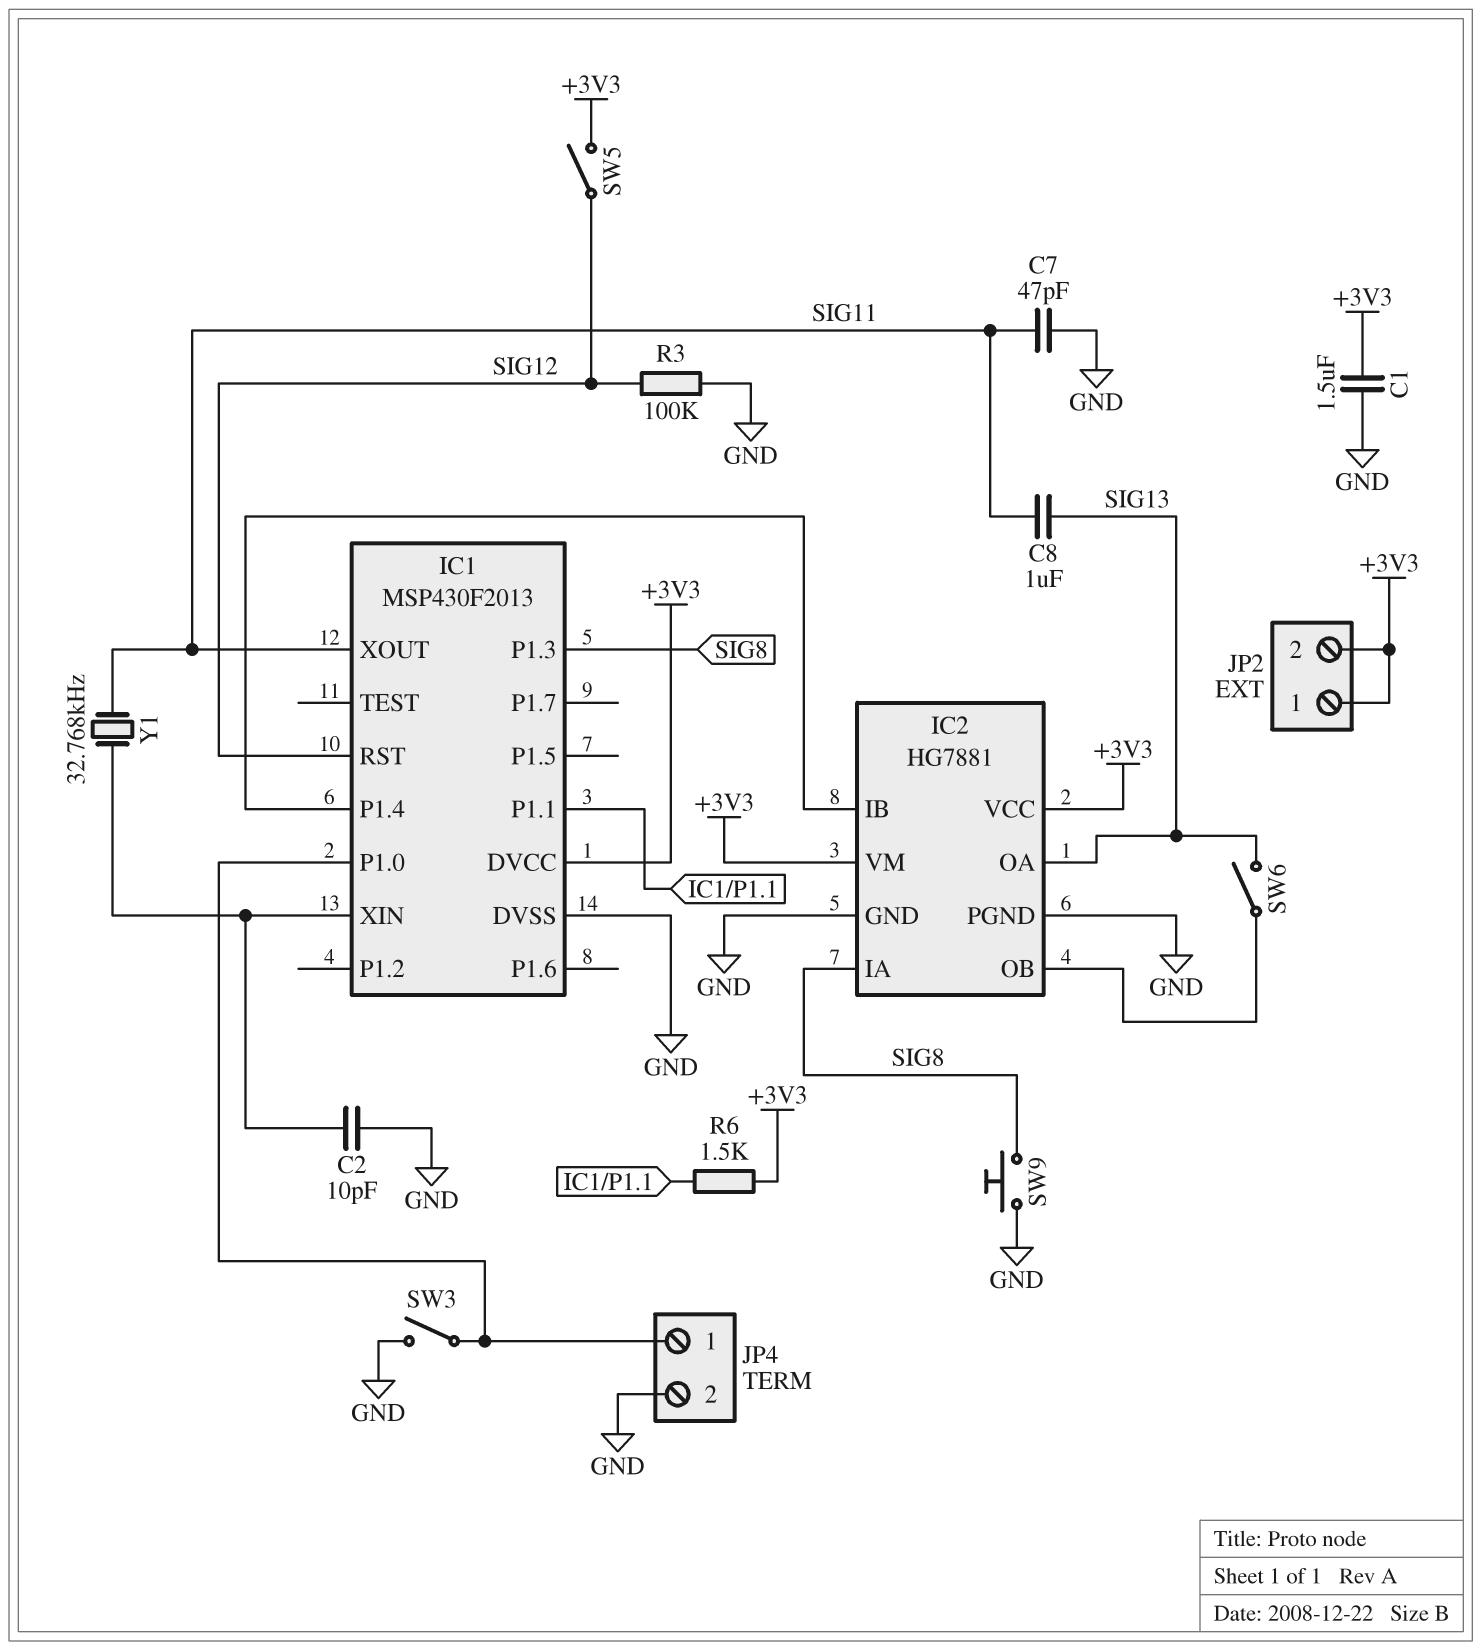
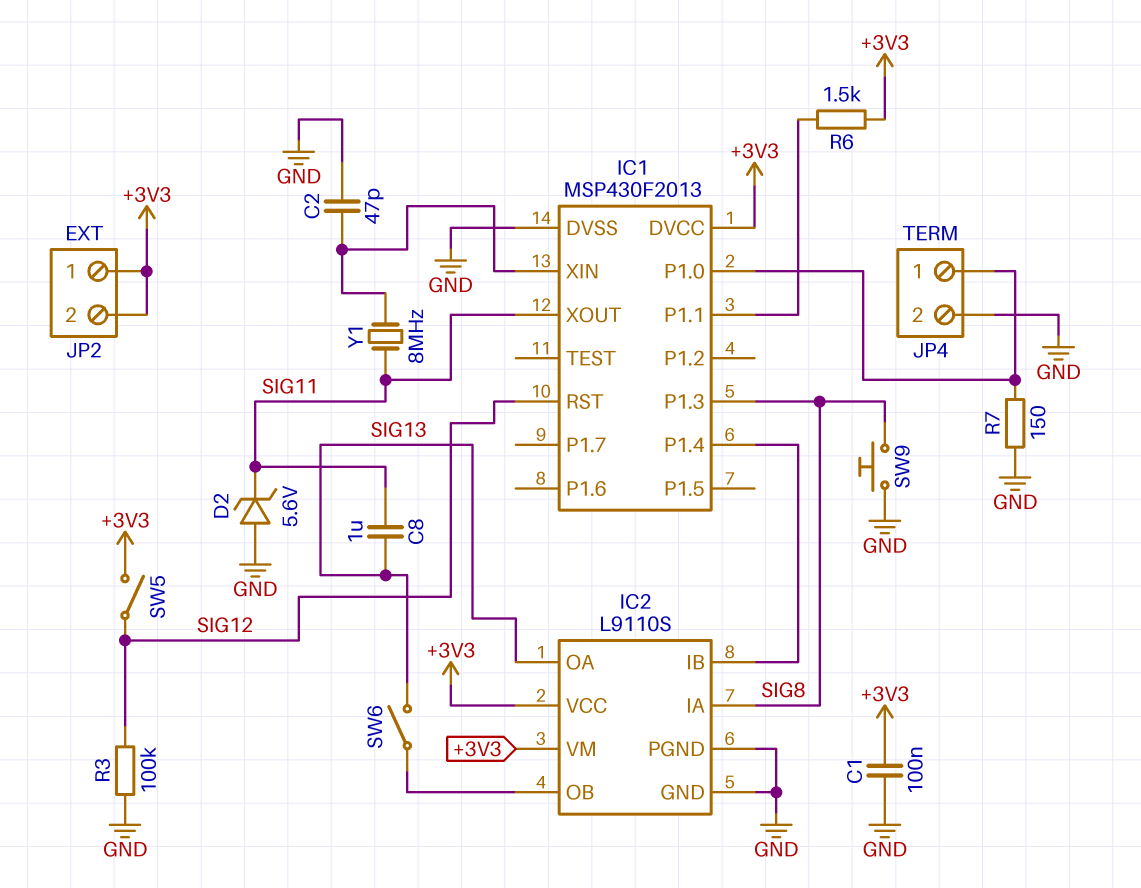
C1: 1.5uF (+3V3, GND) -> 100nF (+3V3, GND)
C2: 10pF (GND, IC1/XIN) -> 47pF (GND, IC1/XIN)
C7: 47pF (GND, SIG11) -> none
D2: none -> zener 5.6V (A GND, K SIG11)
IC2: HG7881 -> L9110S
R7: none -> 150 (GND, IC1/P1.0)
SW3: switch (GND, IC1/P1.0) -> none
Y1: 32.768kHz (IC1/XIN, SIG11) -> 8MHz (IC1/XIN, SIG11)

